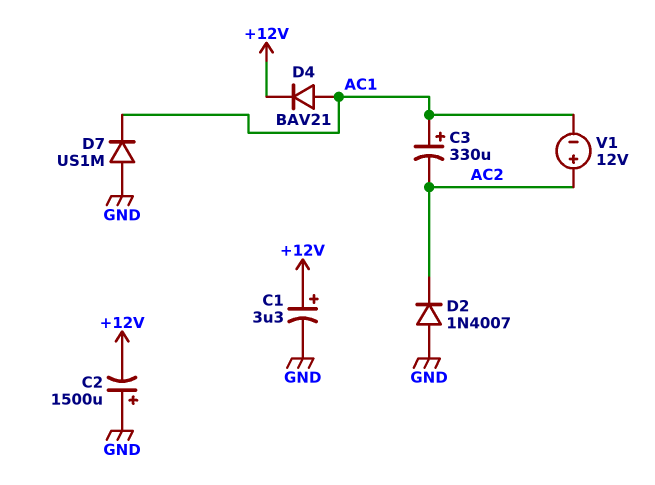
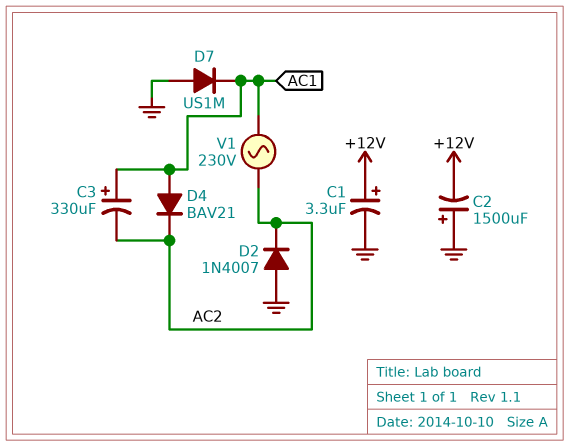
D4: diode BAV21 (A AC1, K +12V) -> diode BAV21 (A AC1, K AC2)
V1: 12V (plus AC2, minus AC1) -> AC 230V (AC1, AC2)

